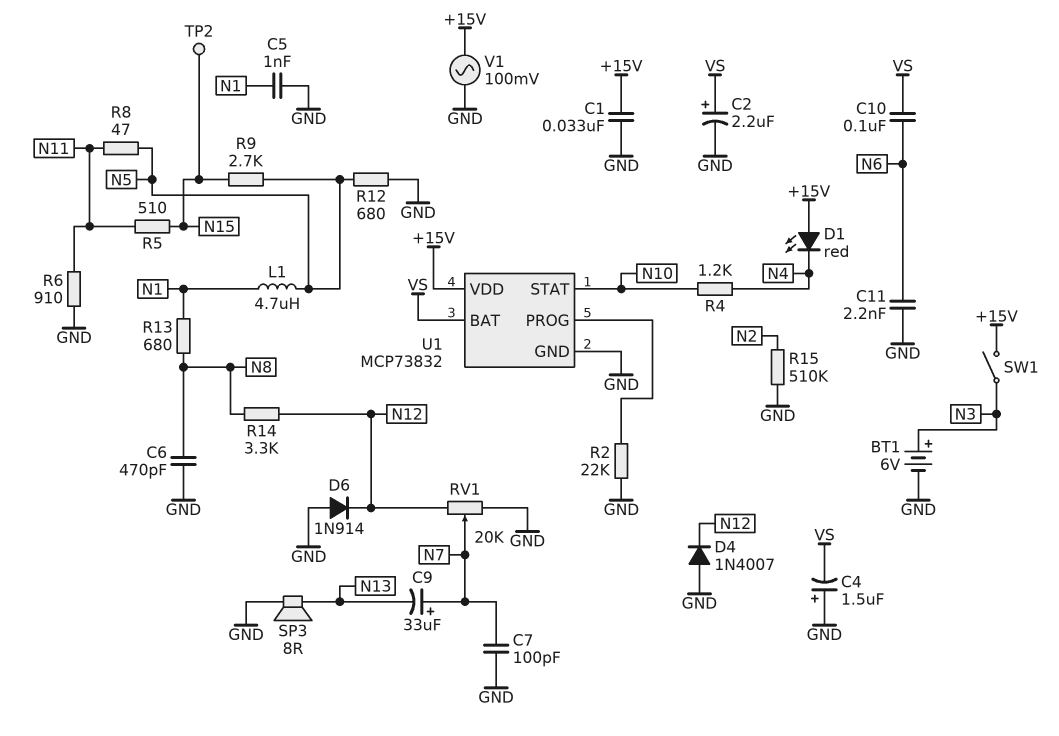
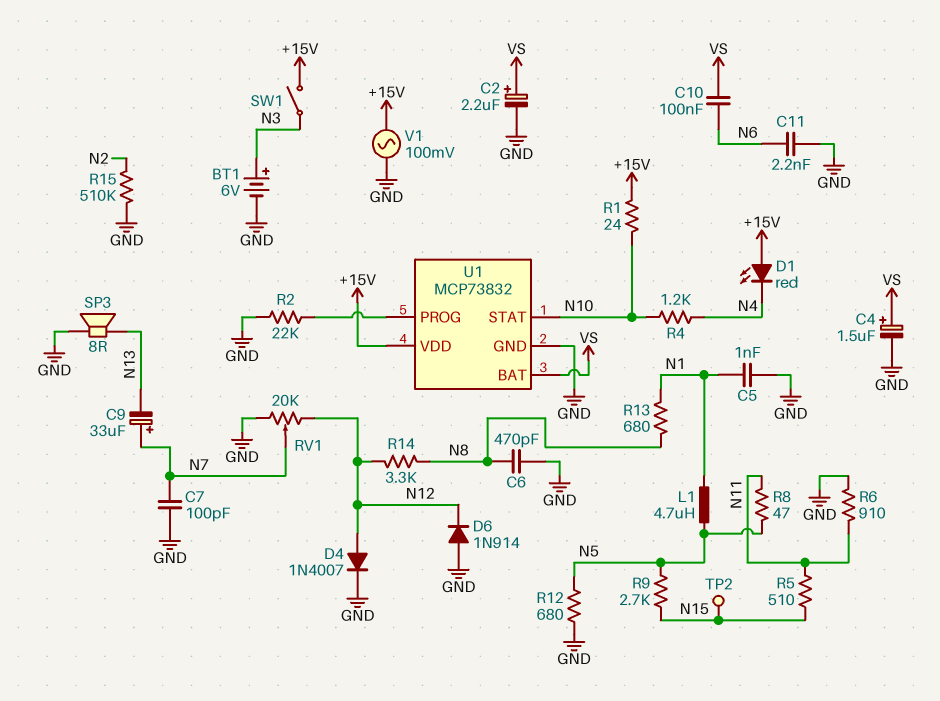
C1: 33nF (+15V, GND) -> none
C4: 1.5uF (plus GND, minus VS) -> 1.5uF (plus VS, minus GND)
D4: diode 1N4007 (A GND, K N12) -> diode 1N4007 (A N12, K GND)
R1: none -> 24 (+15V, N10)

